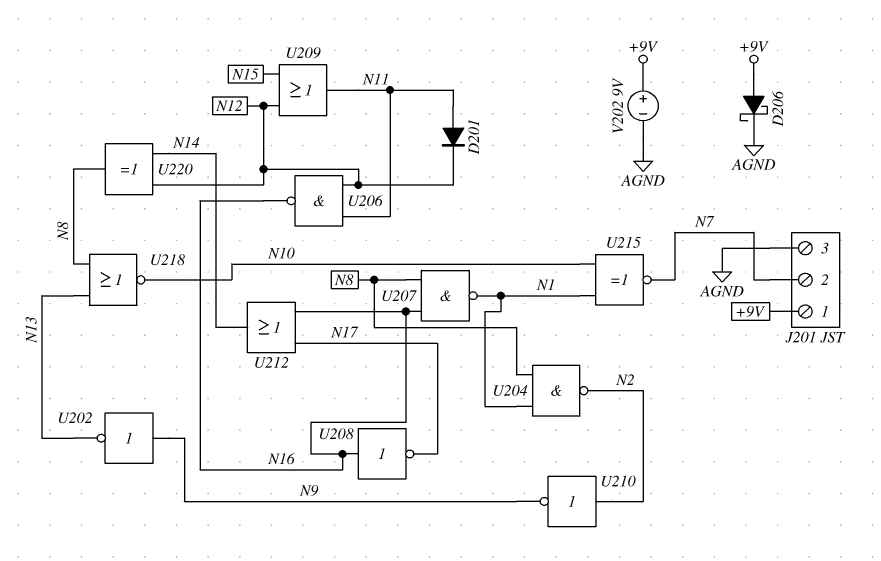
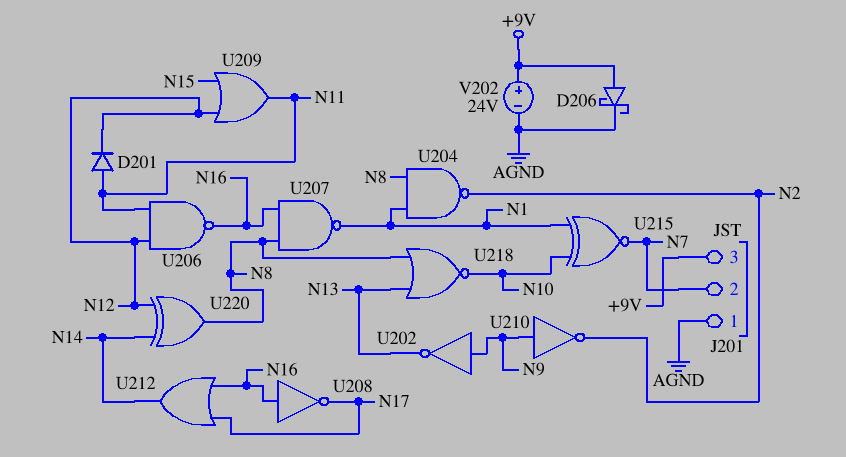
J201 pin 1: +9V -> AGND
J201 pin 3: AGND -> +9V
U210: NOT (in N2, out N9) -> NOT (in N9, out N2)
V202: 9V (plus +9V, minus AGND) -> 24V (plus +9V, minus AGND)

